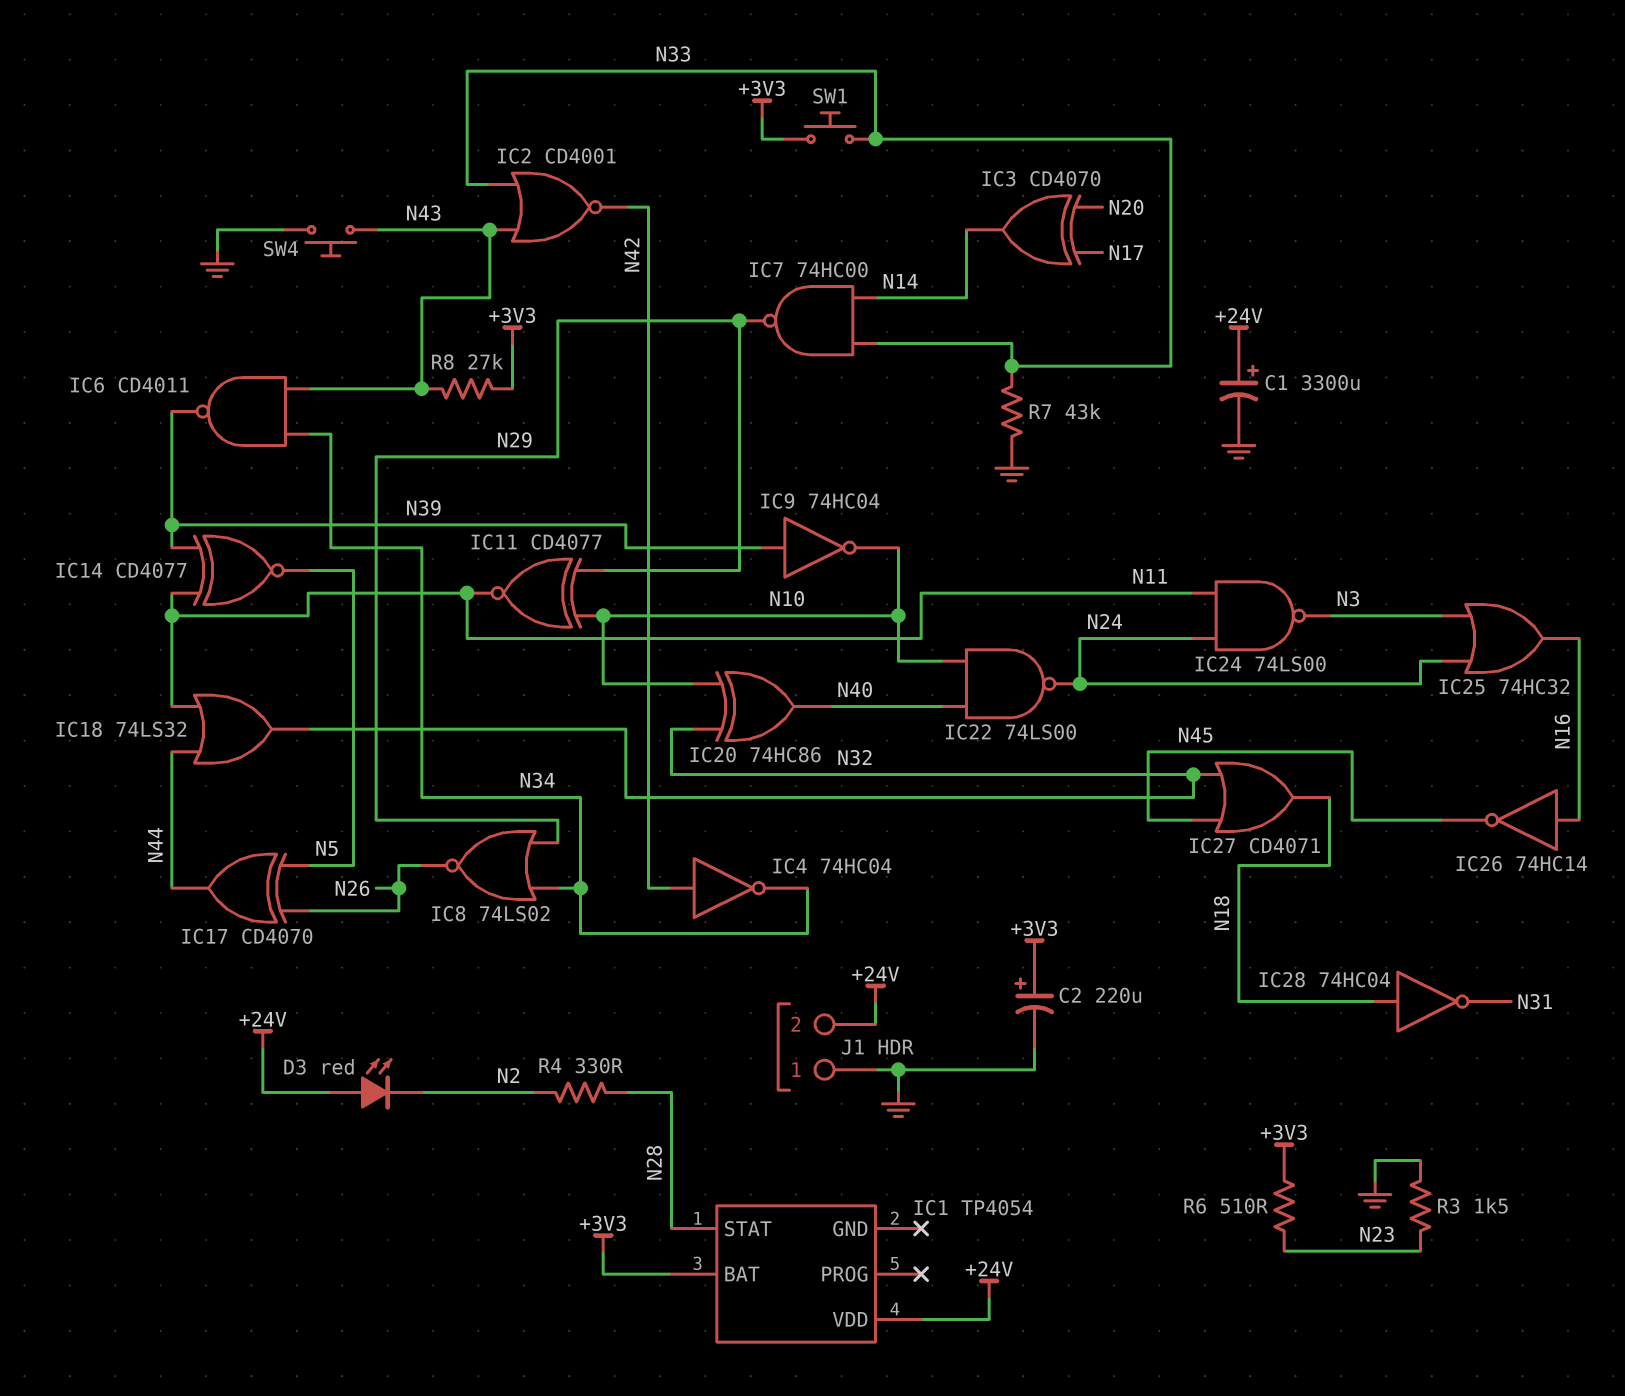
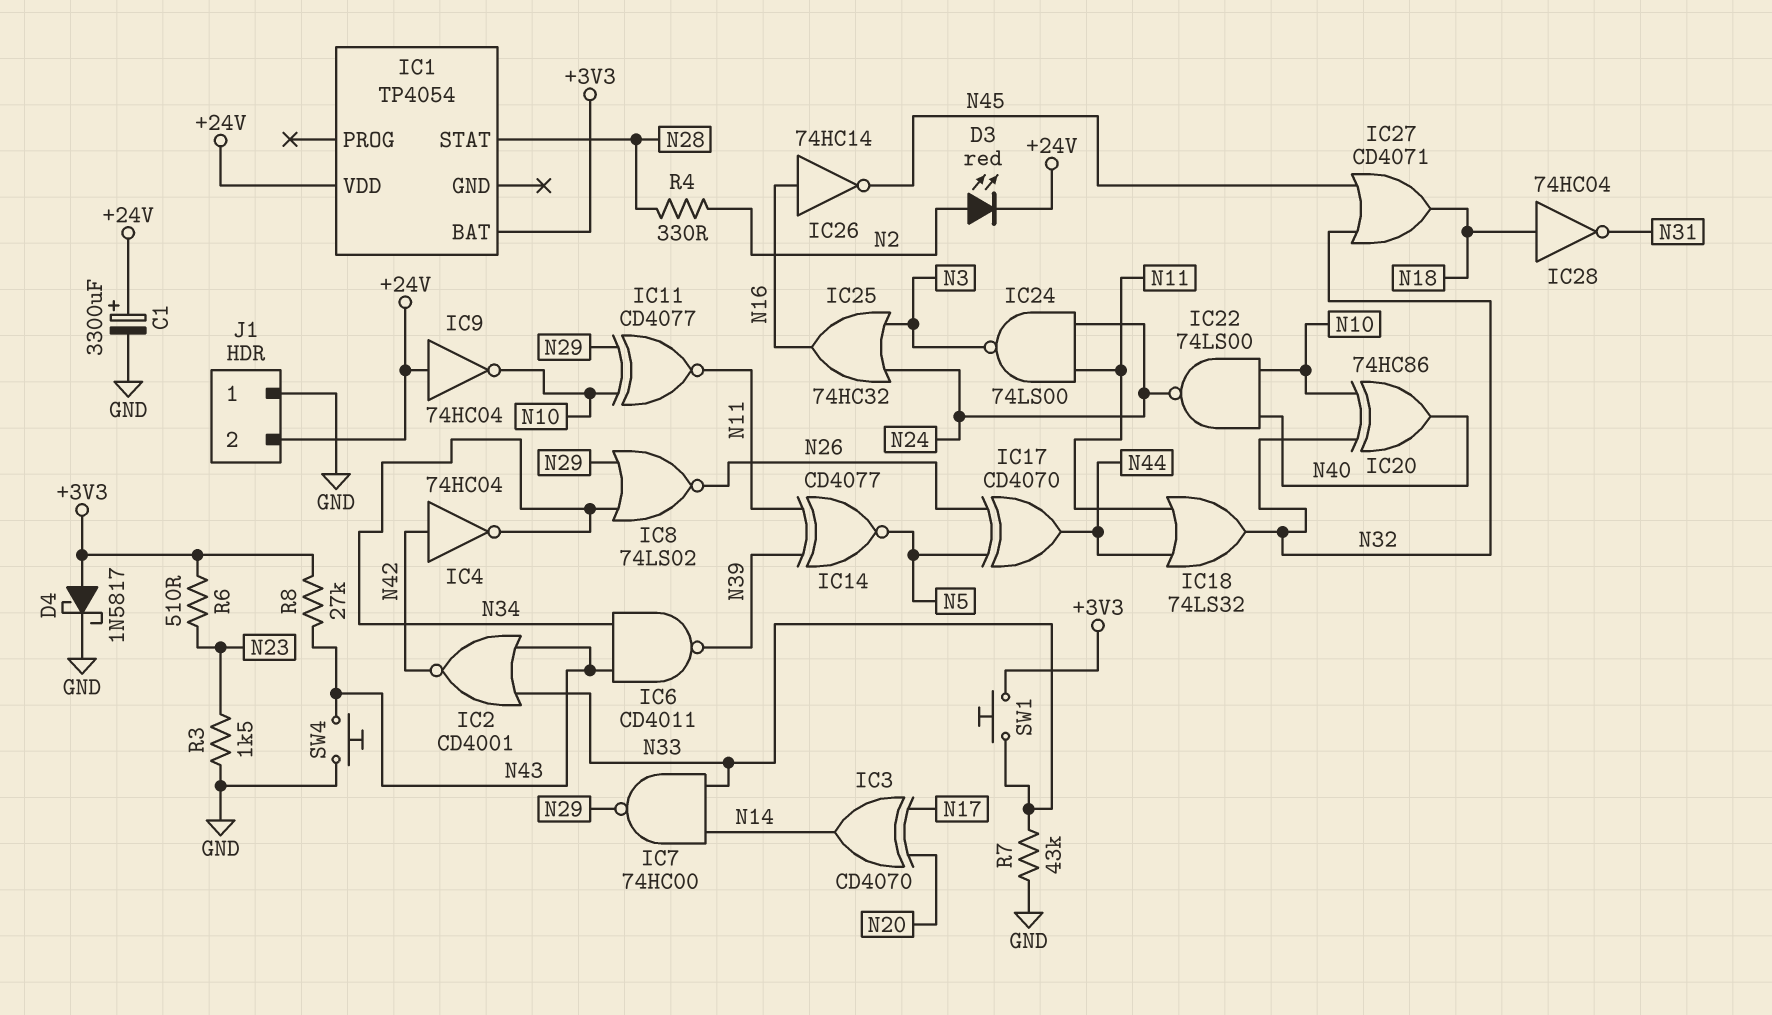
C2: 220uF (plus +3V3, minus GND) -> none
D3: LED red (A +24V, K N2) -> LED red (A N2, K +24V)
D4: none -> schottky 1N5817 (A +3V3, K GND)
IC9: NOT 74HC04 (in N39, out N10) -> NOT 74HC04 (in +24V, out N10)

